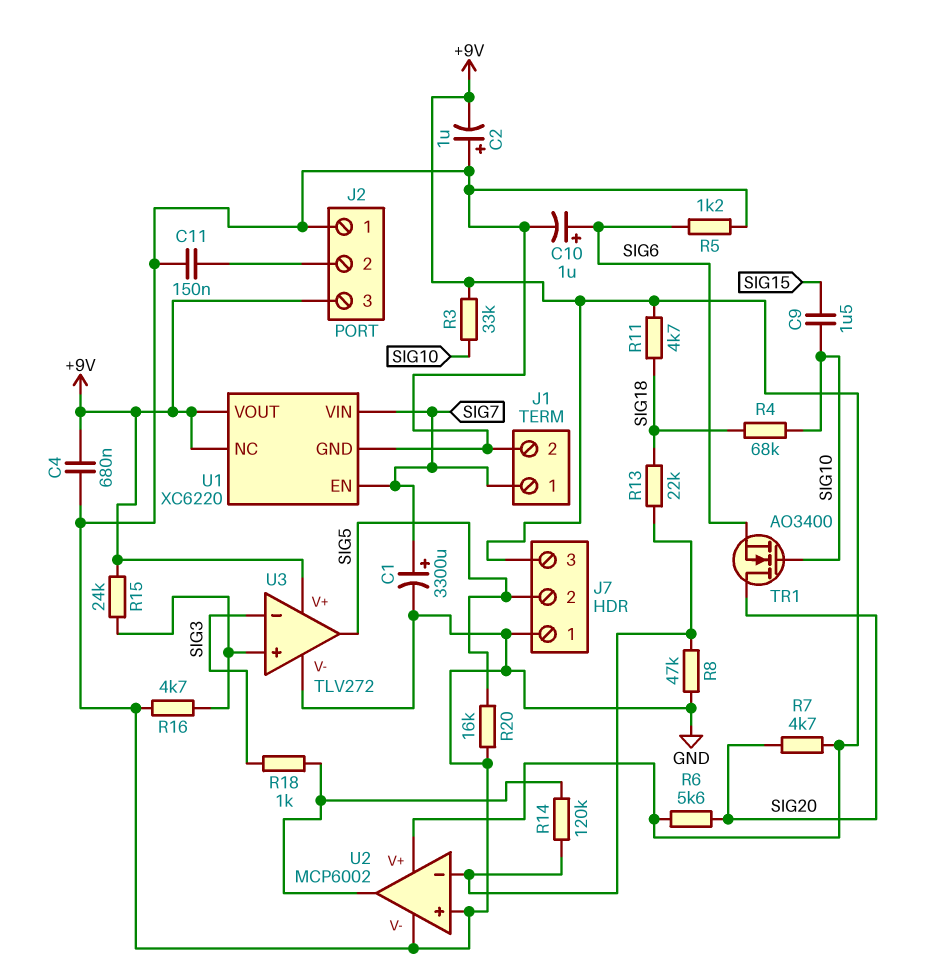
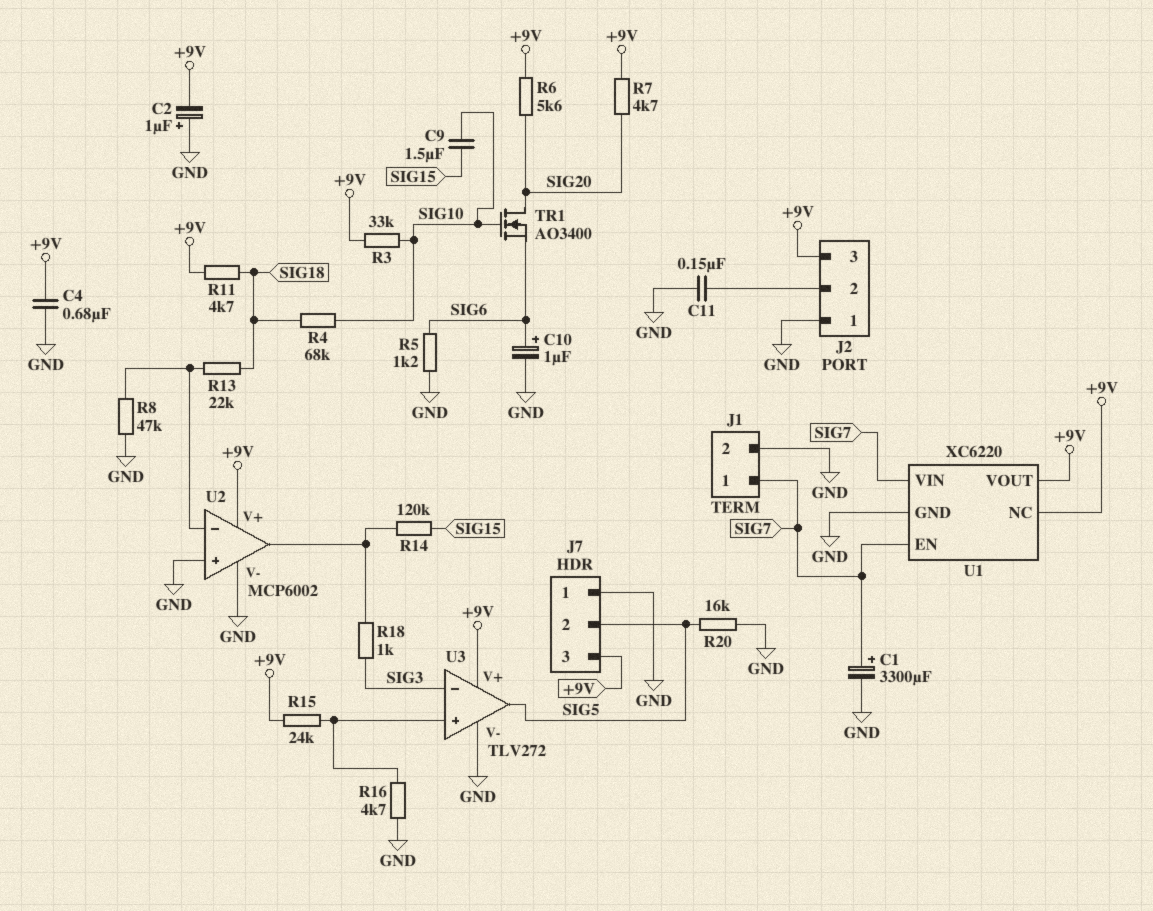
R14: 120k (U2/in-, U2/out) -> 120k (SIG15, U2/out)

